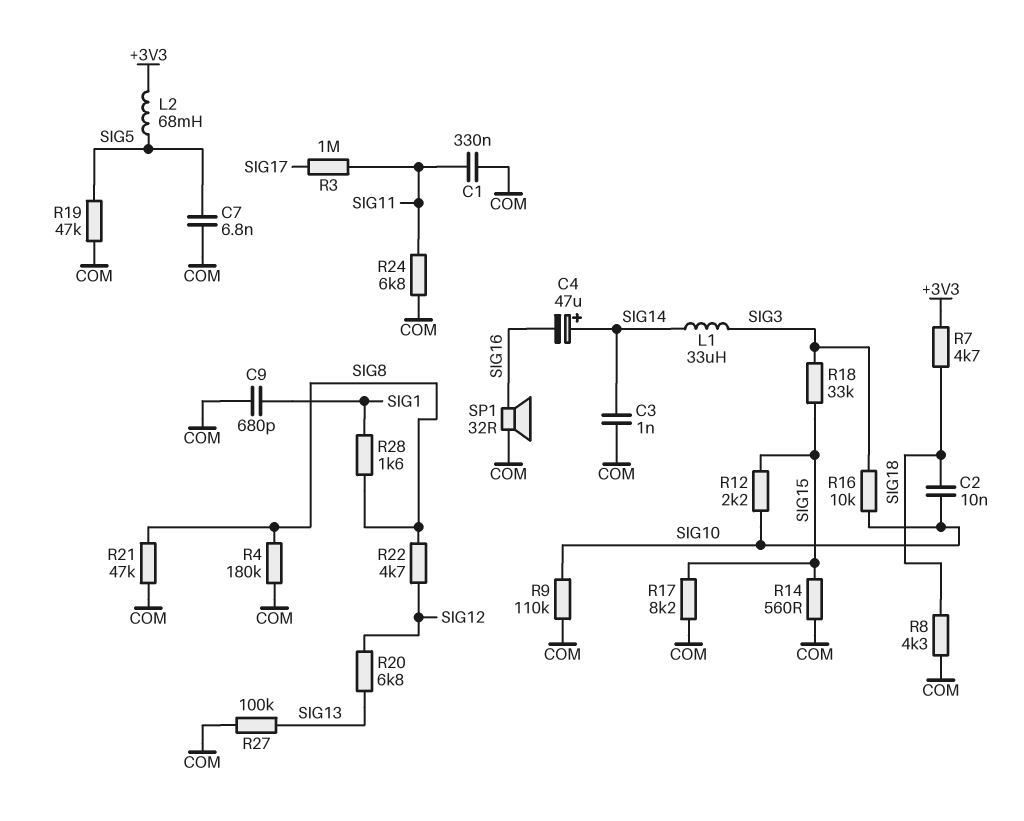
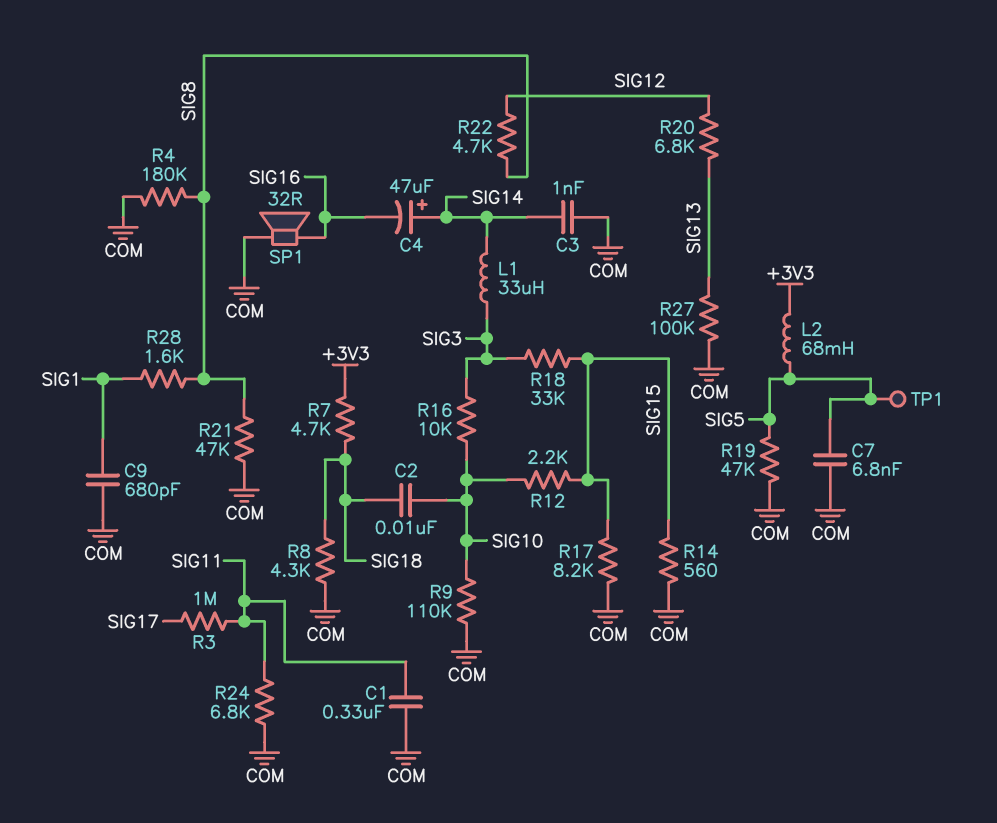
TP1: none -> test point (SIG5)

